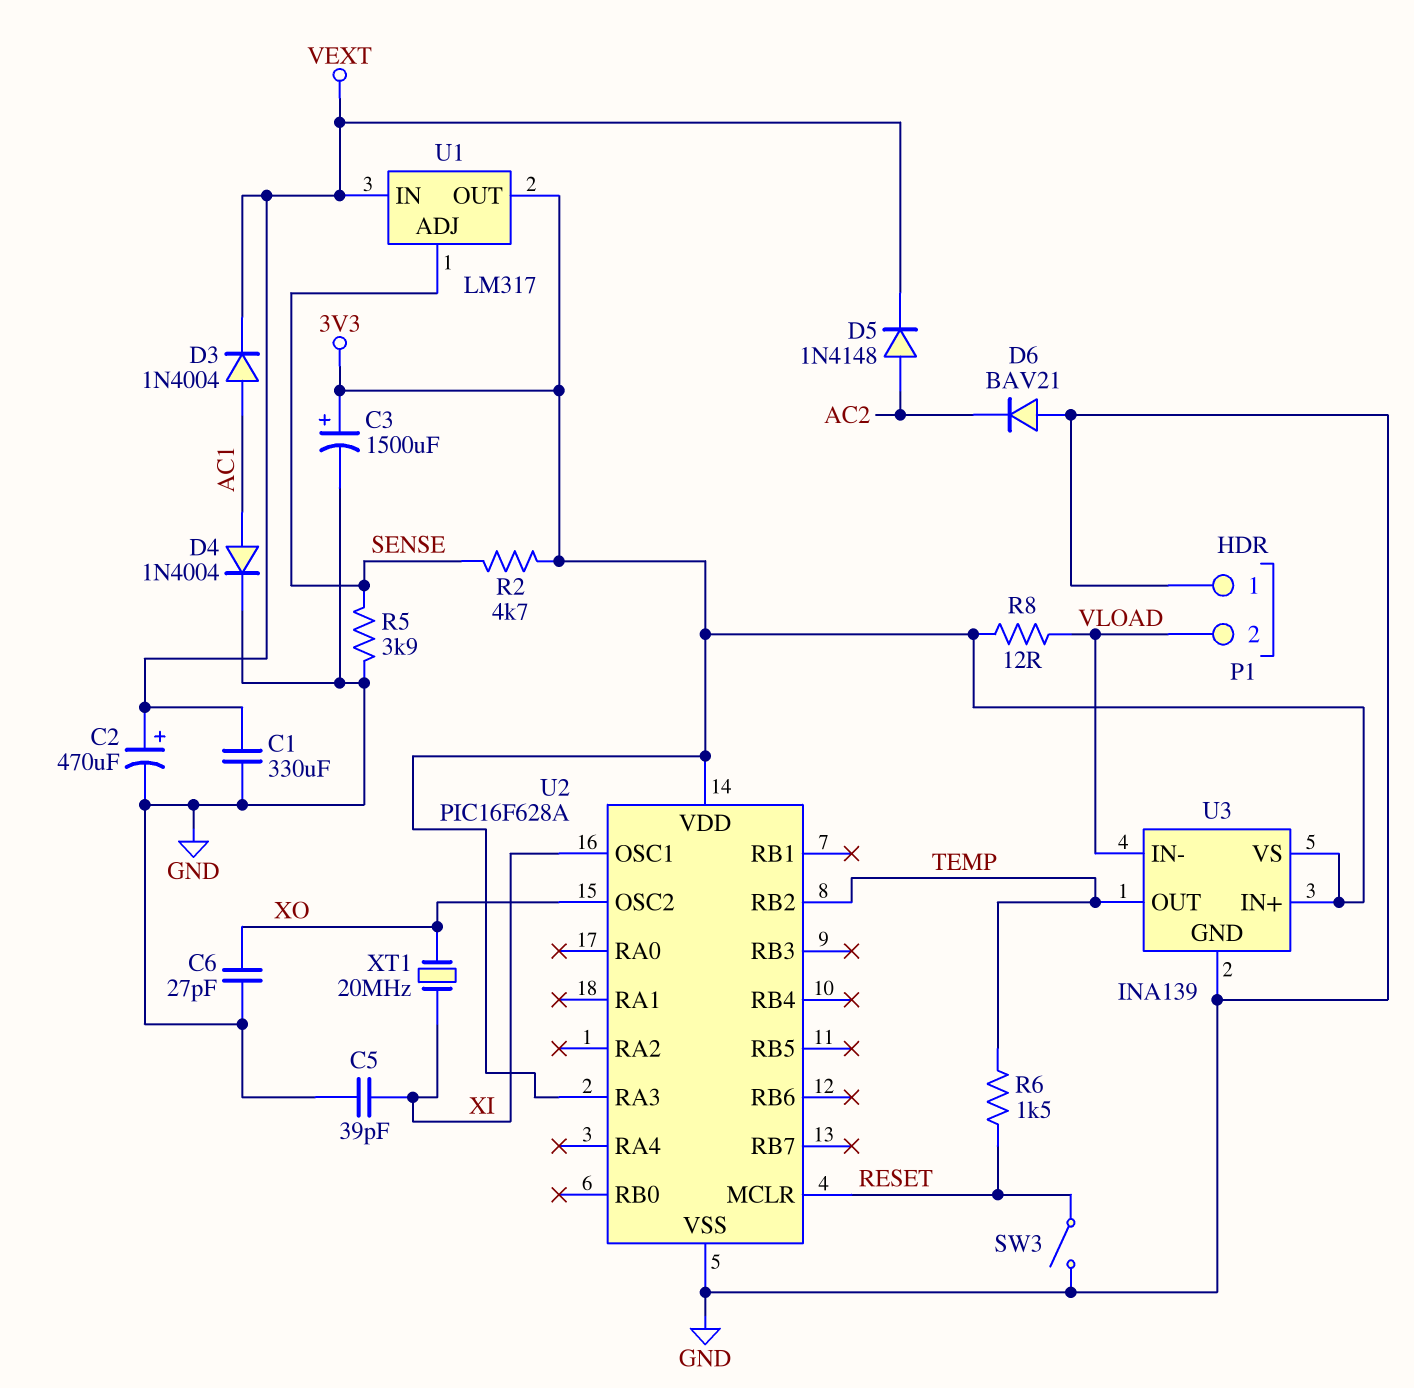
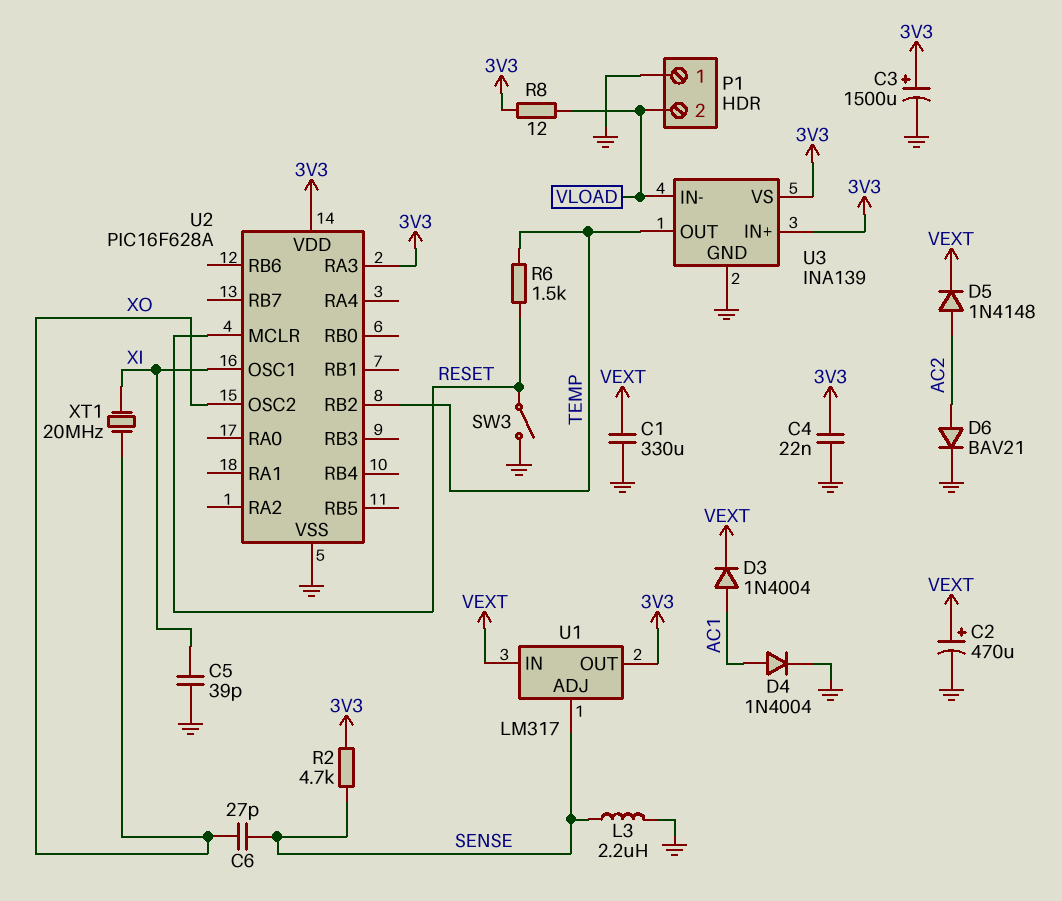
C4: none -> 22nF (3V3, GND)
C6: 27pF (GND, XO) -> 27pF (SENSE, XO)
D6: diode BAV21 (A GND, K AC2) -> diode BAV21 (A AC2, K GND)
L3: none -> 2.2uH (GND, SENSE)
R5: 3.9k (GND, SENSE) -> none

